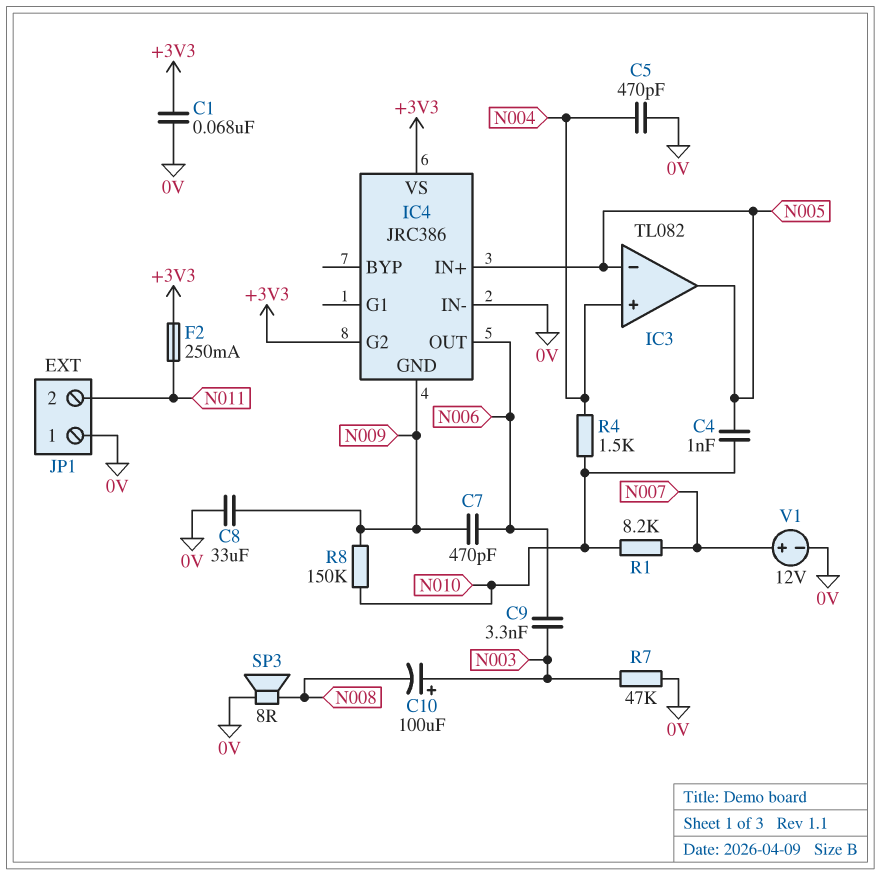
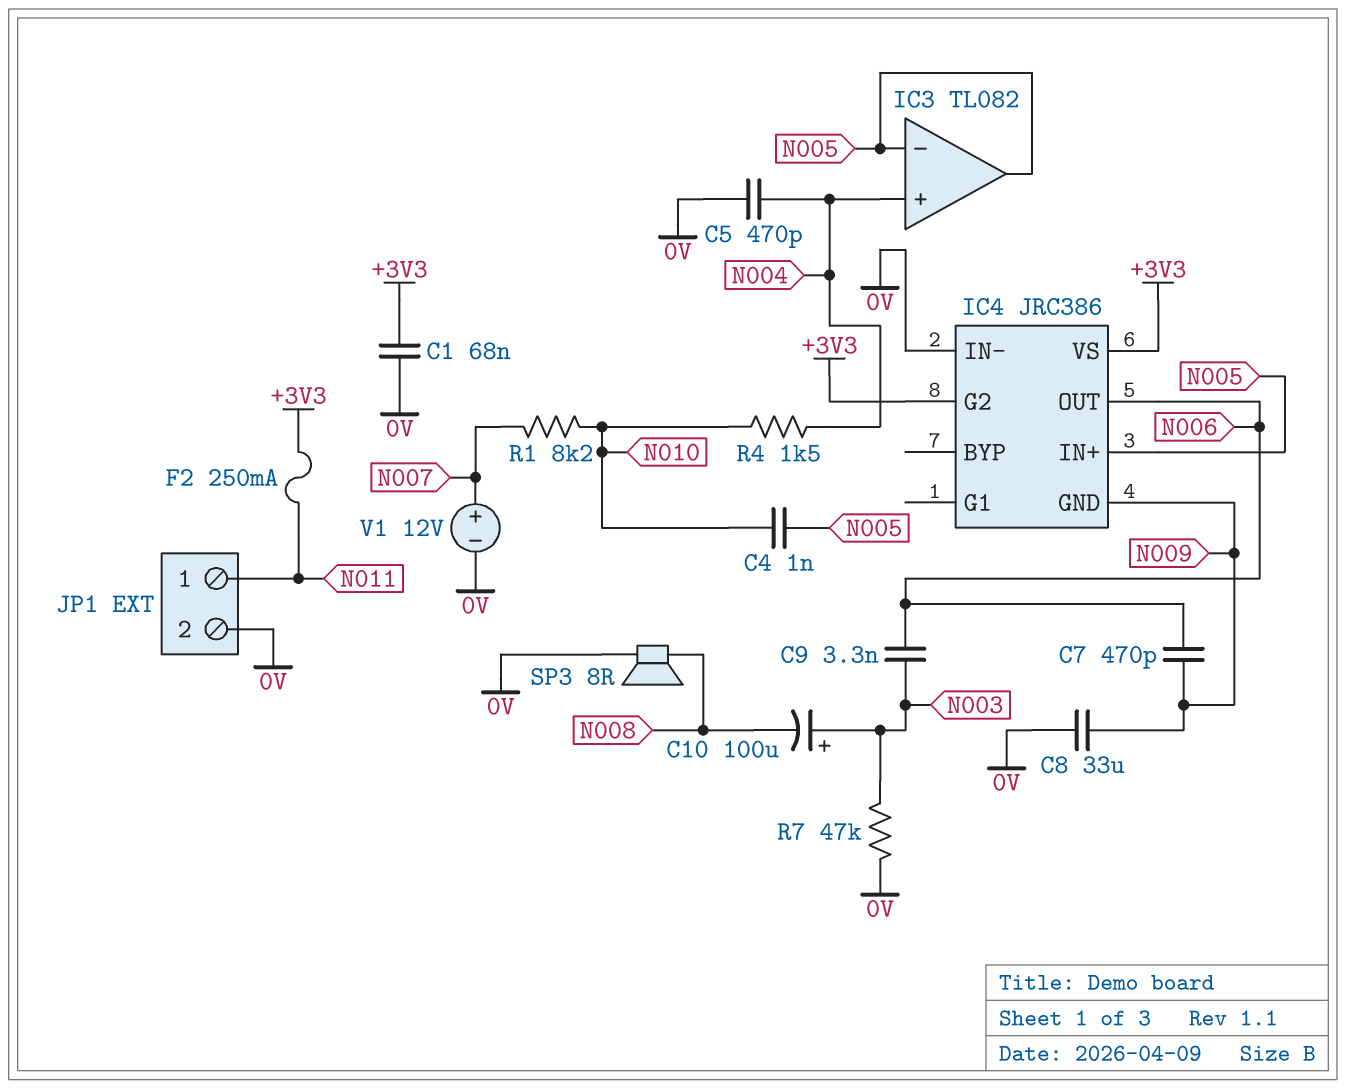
JP1 pin 1: 0V -> N011
JP1 pin 2: N011 -> 0V
R8: 150k (N009, N010) -> none

